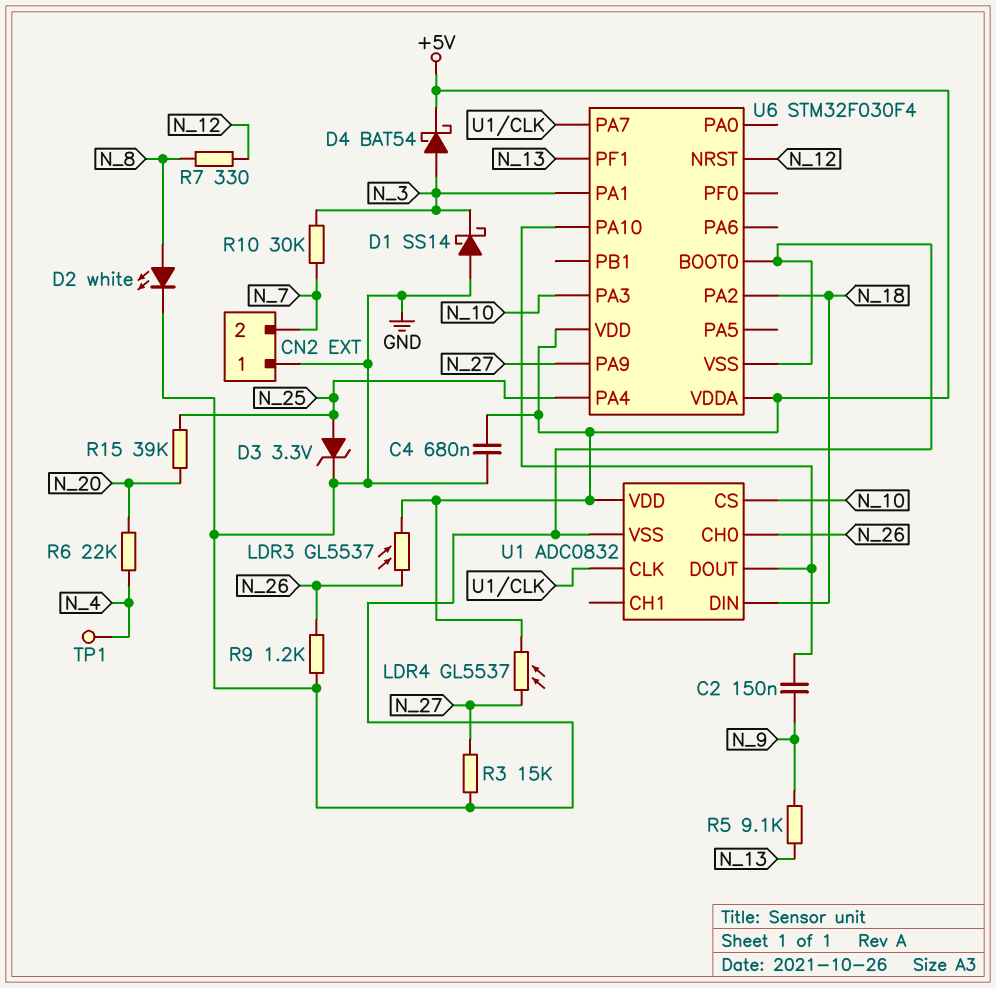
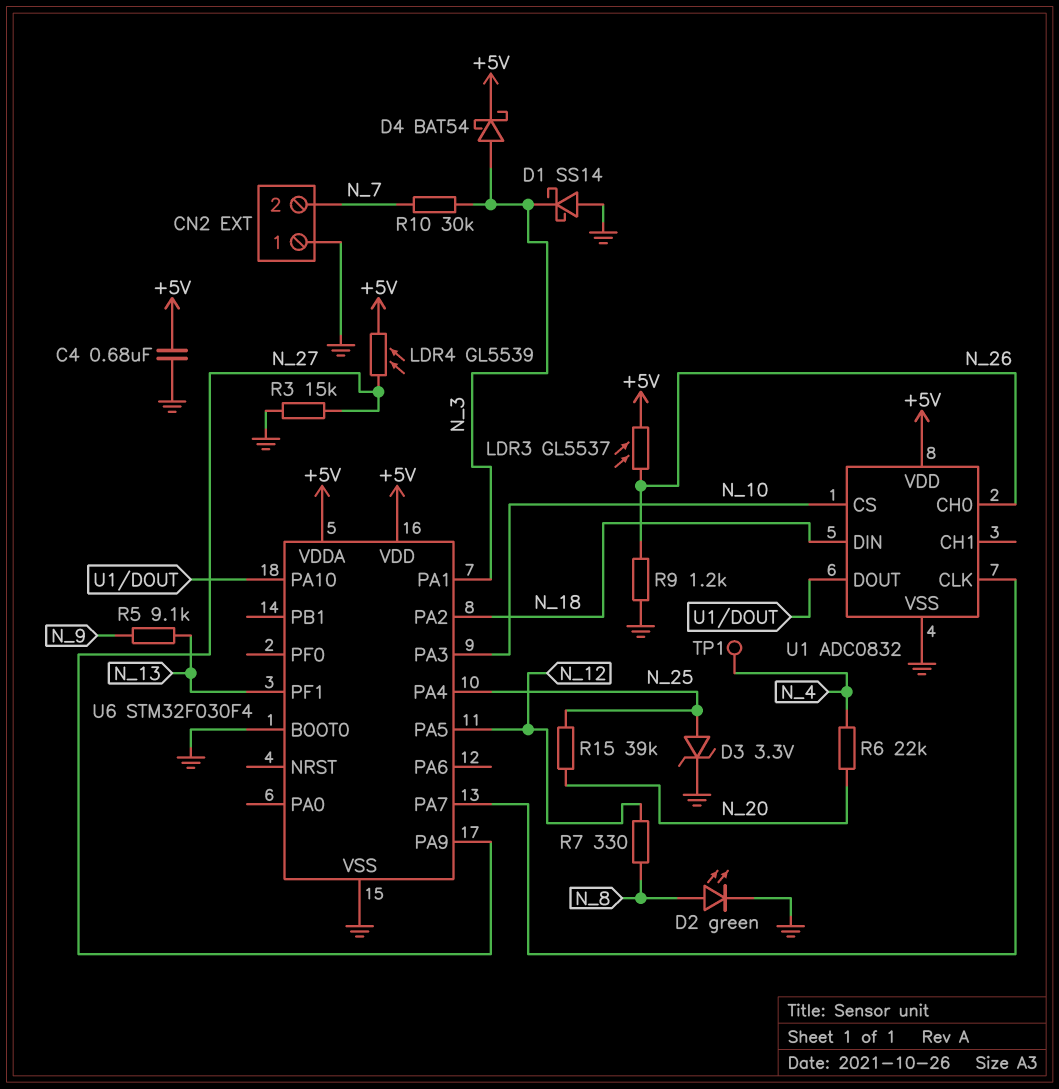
C2: 150nF (N_9, U1/DOUT) -> none
D2: LED white (A N_8, K GND) -> LED green (A N_8, K GND)
LDR4: GL5537 (+5V, N_27) -> GL5539 (+5V, N_27)
U6 pin NRST: N_12 -> none
U6 pin PA5: none -> N_12

